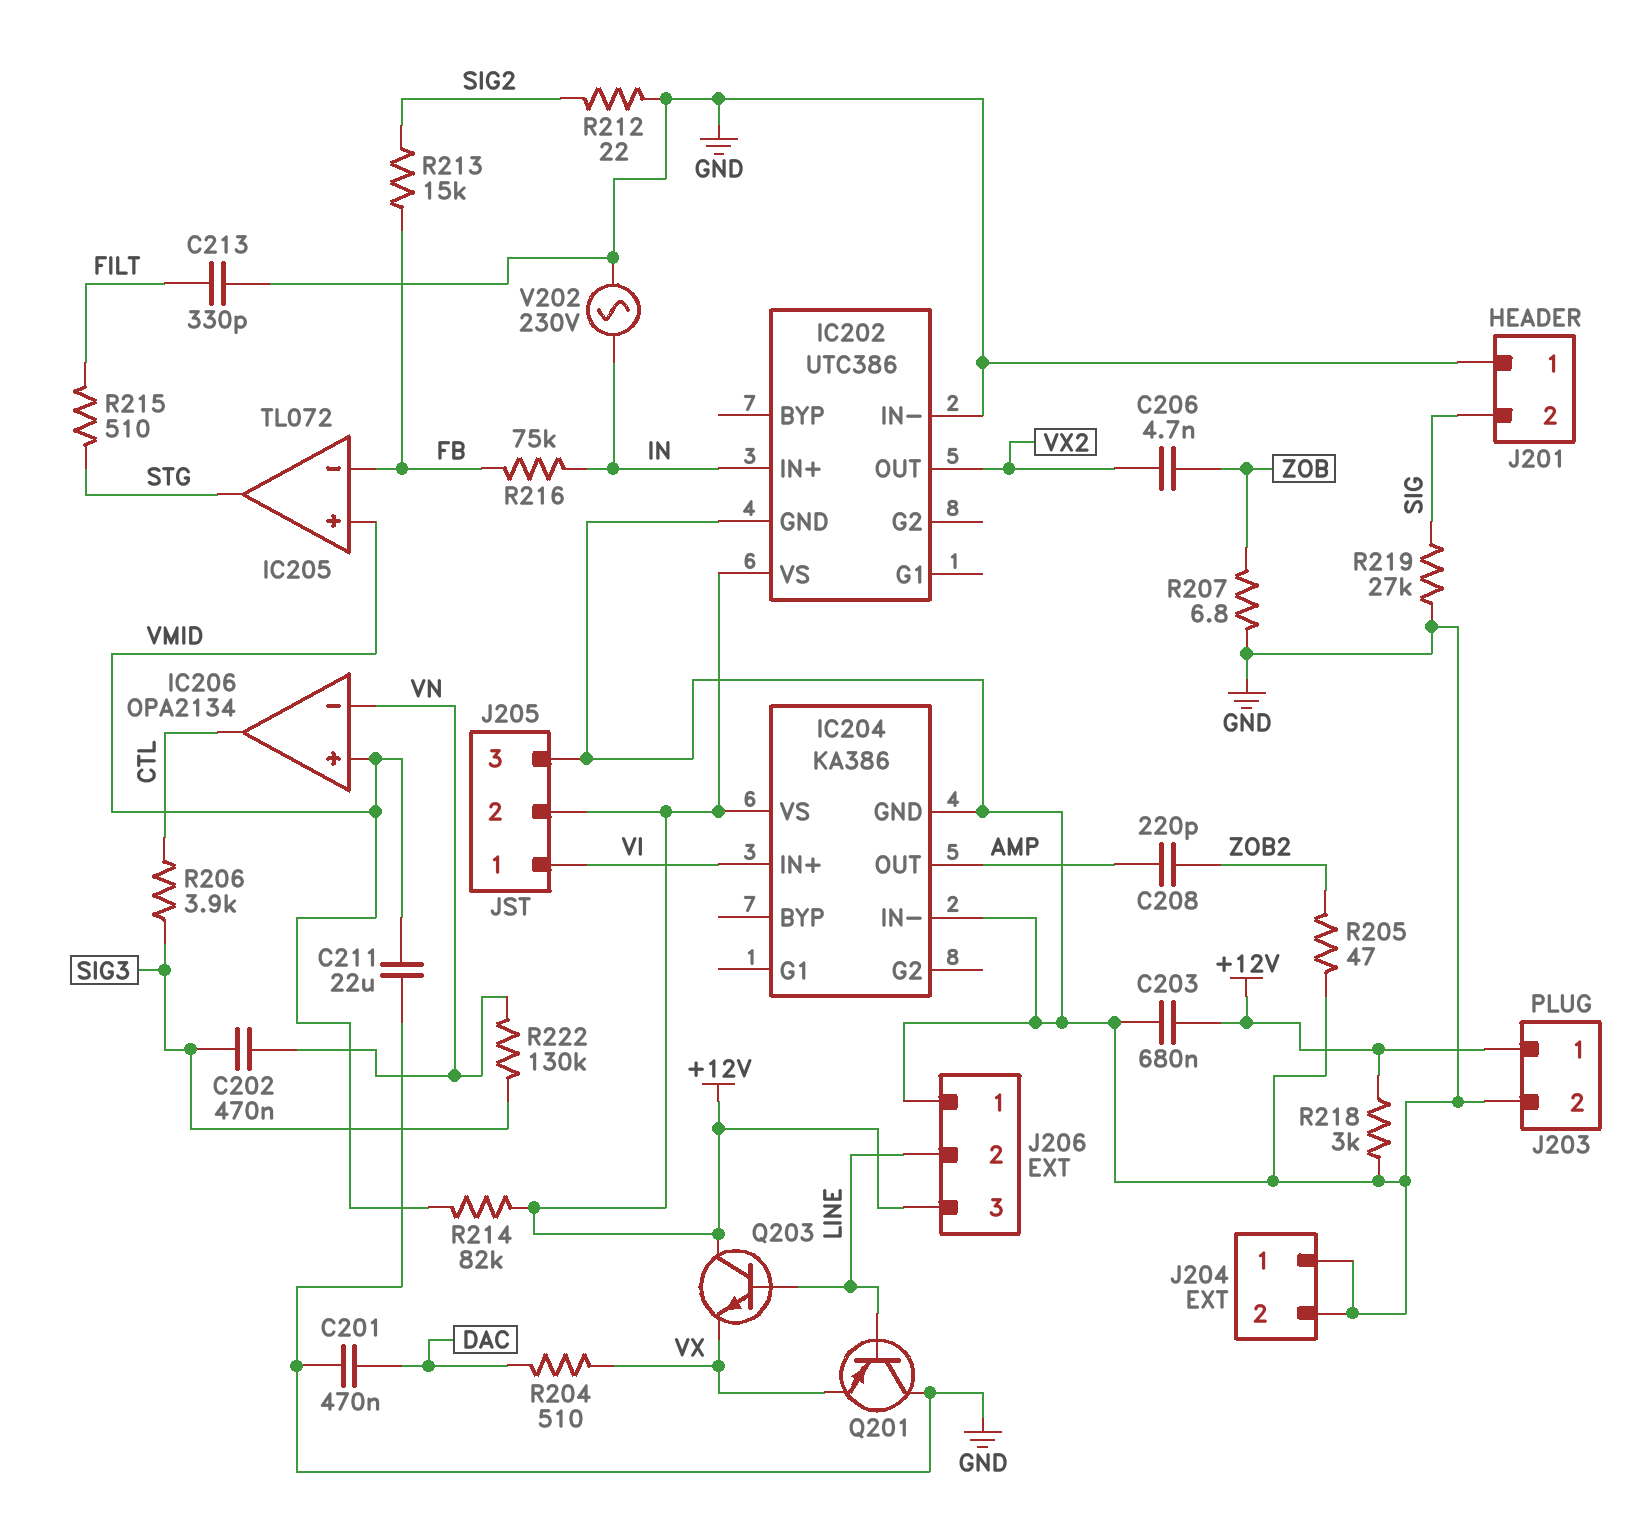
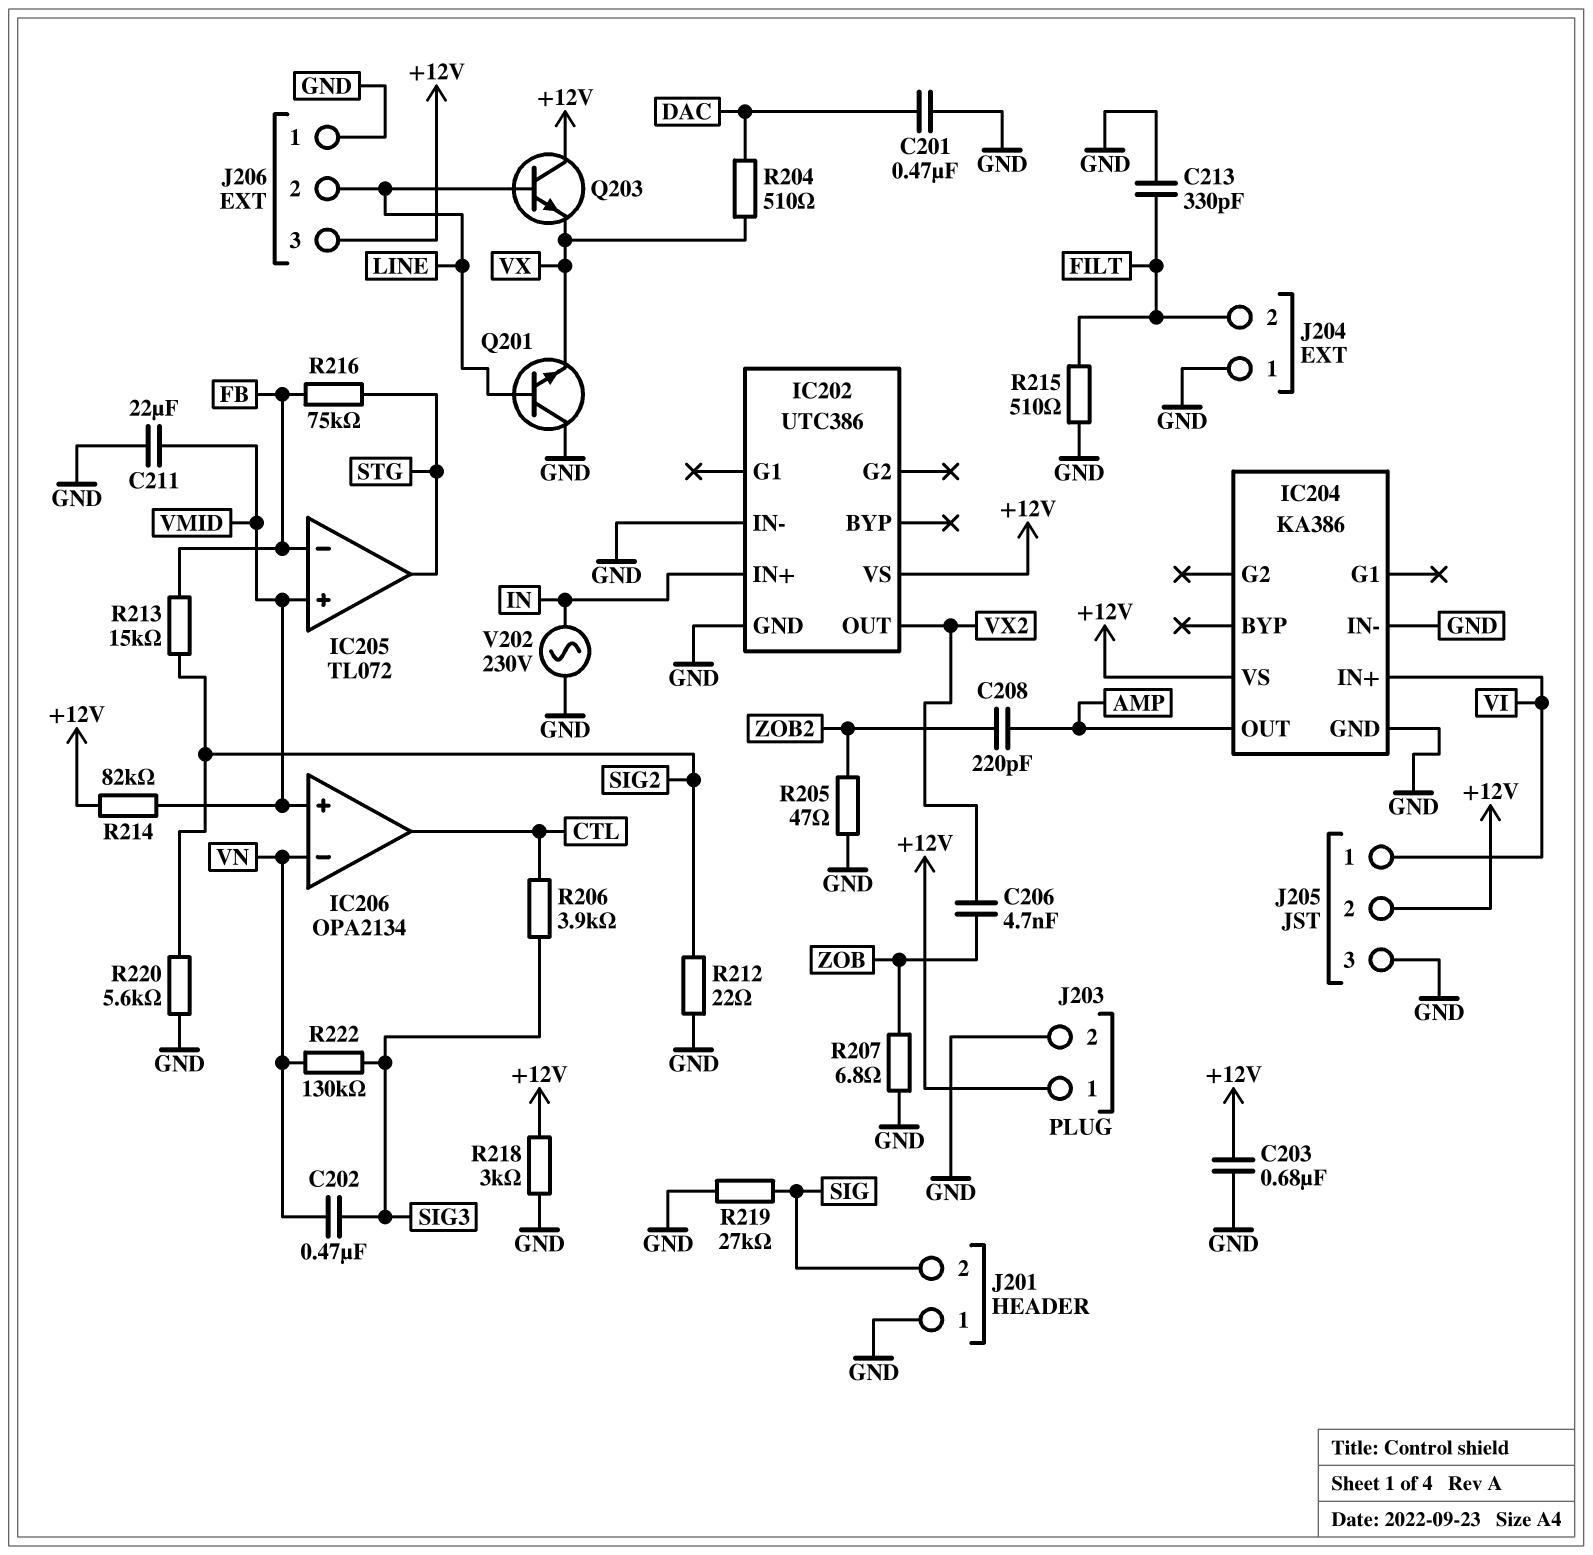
J204 pin 2: GND -> FILT
Q201: PNP (B LINE, C GND, E VX) -> NPN (B LINE, C GND, E VX)
R215: 510 (FILT, STG) -> 510 (FILT, GND)
R216: 75k (FB, IN) -> 75k (FB, STG)
R220: none -> 5.6k (GND, SIG2)

